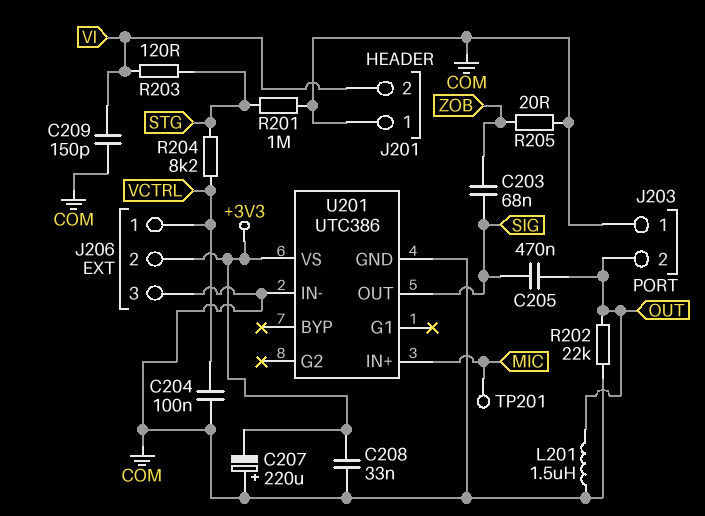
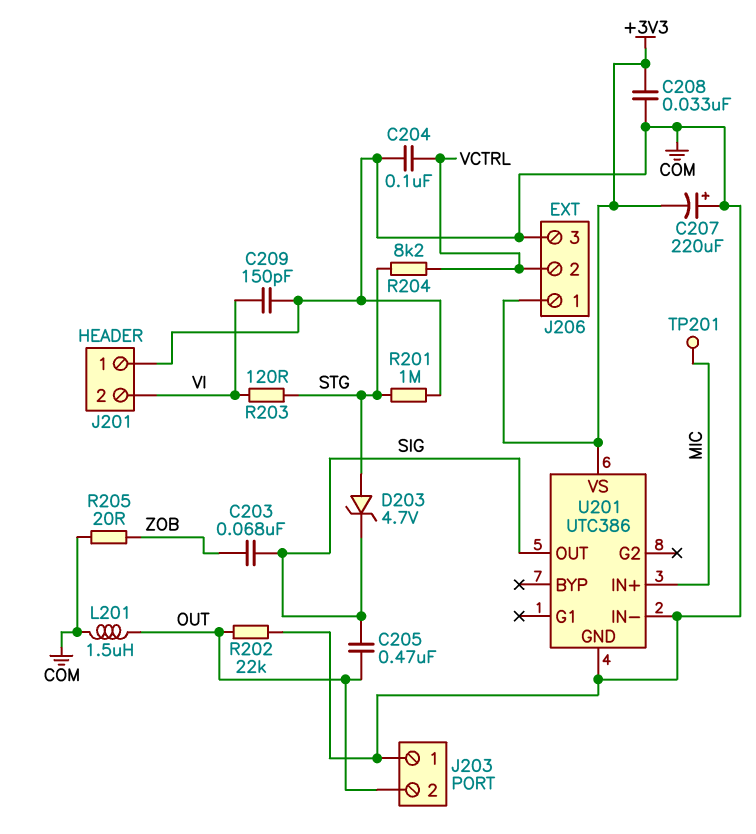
D203: none -> zener 4.7V (A STG, K SIG)
J206 pin 1: VCTRL -> +3V3
J206 pin 2: +3V3 -> VCTRL

